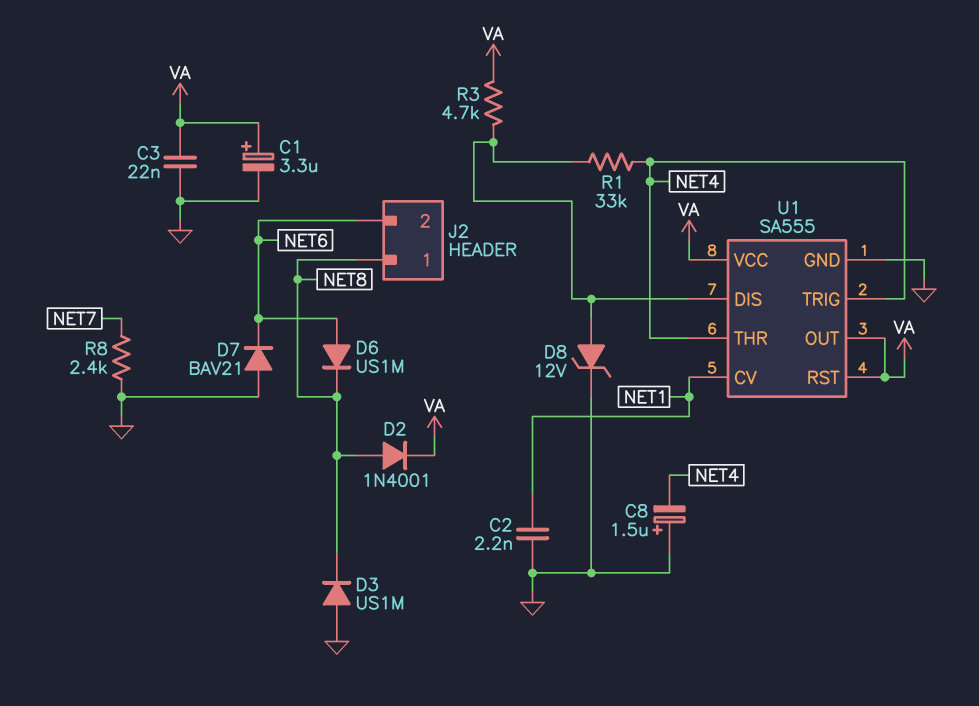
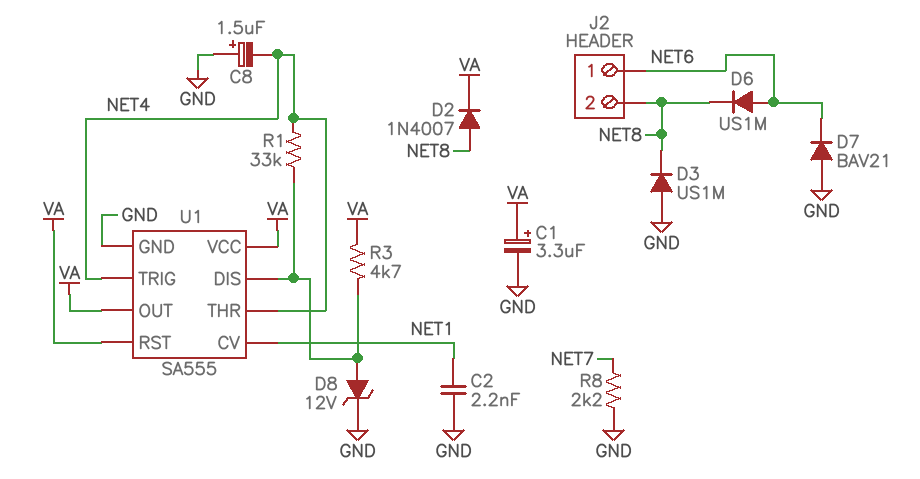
C3: 22nF (GND, VA) -> none
D2: diode 1N4001 (A NET8, K VA) -> diode 1N4007 (A NET8, K VA)
J2 pin 1: NET8 -> NET6
J2 pin 2: NET6 -> NET8
R8: 2.4k (GND, NET7) -> 2.2k (GND, NET7)

